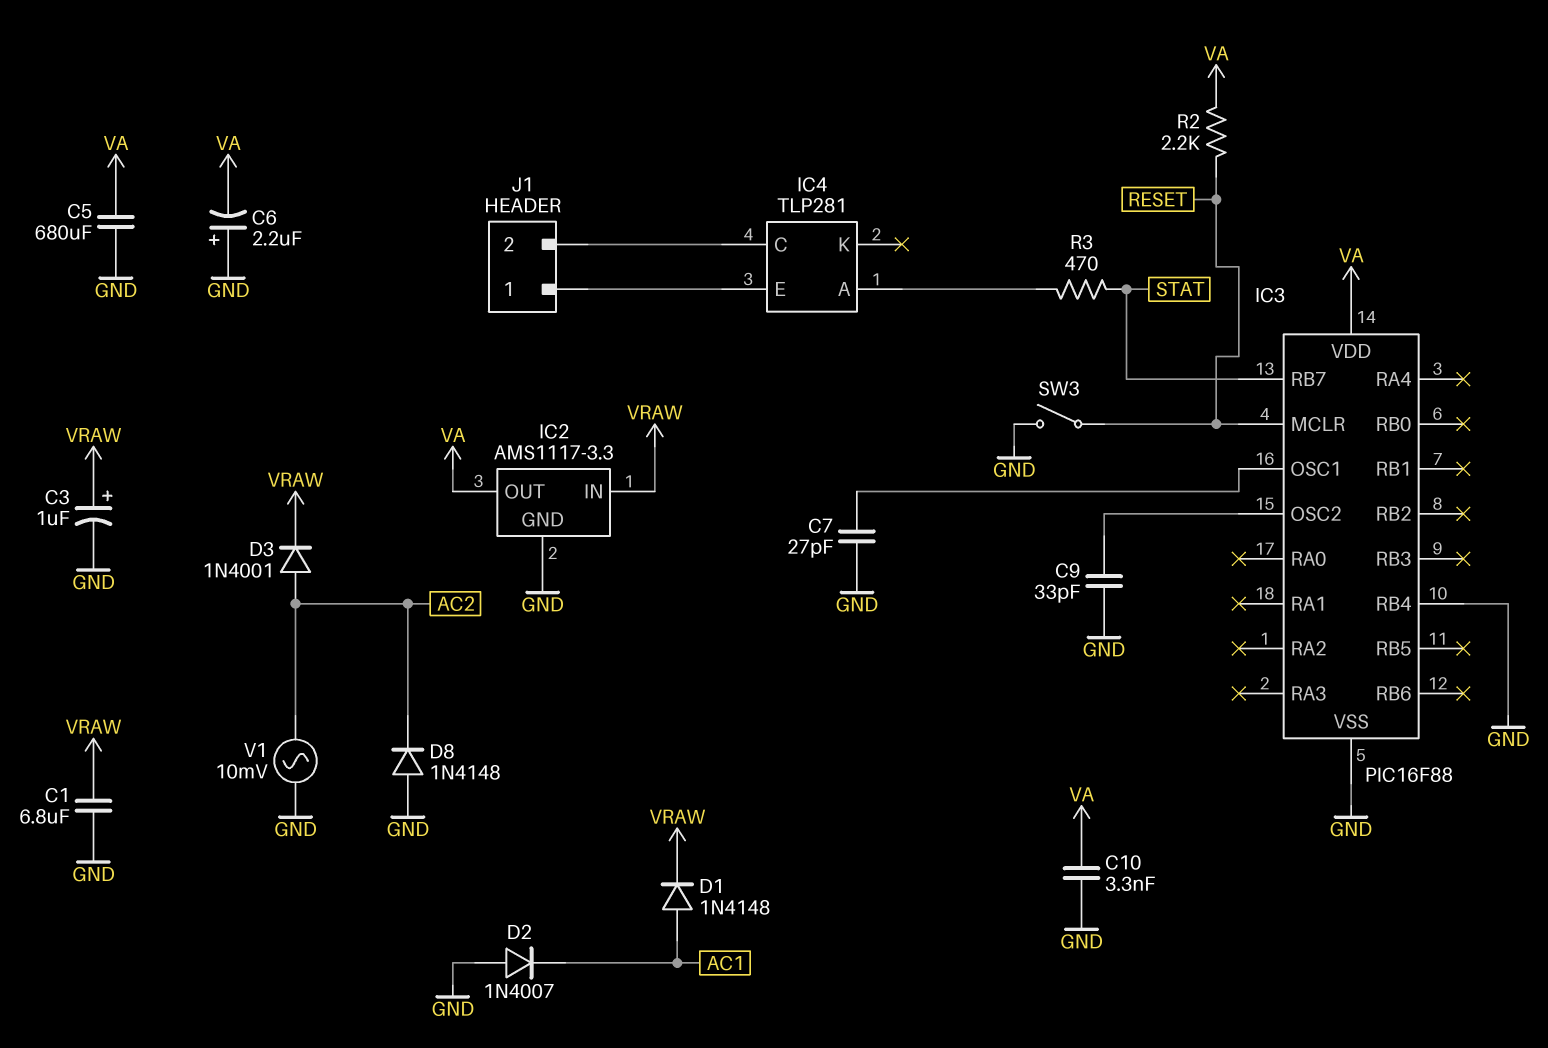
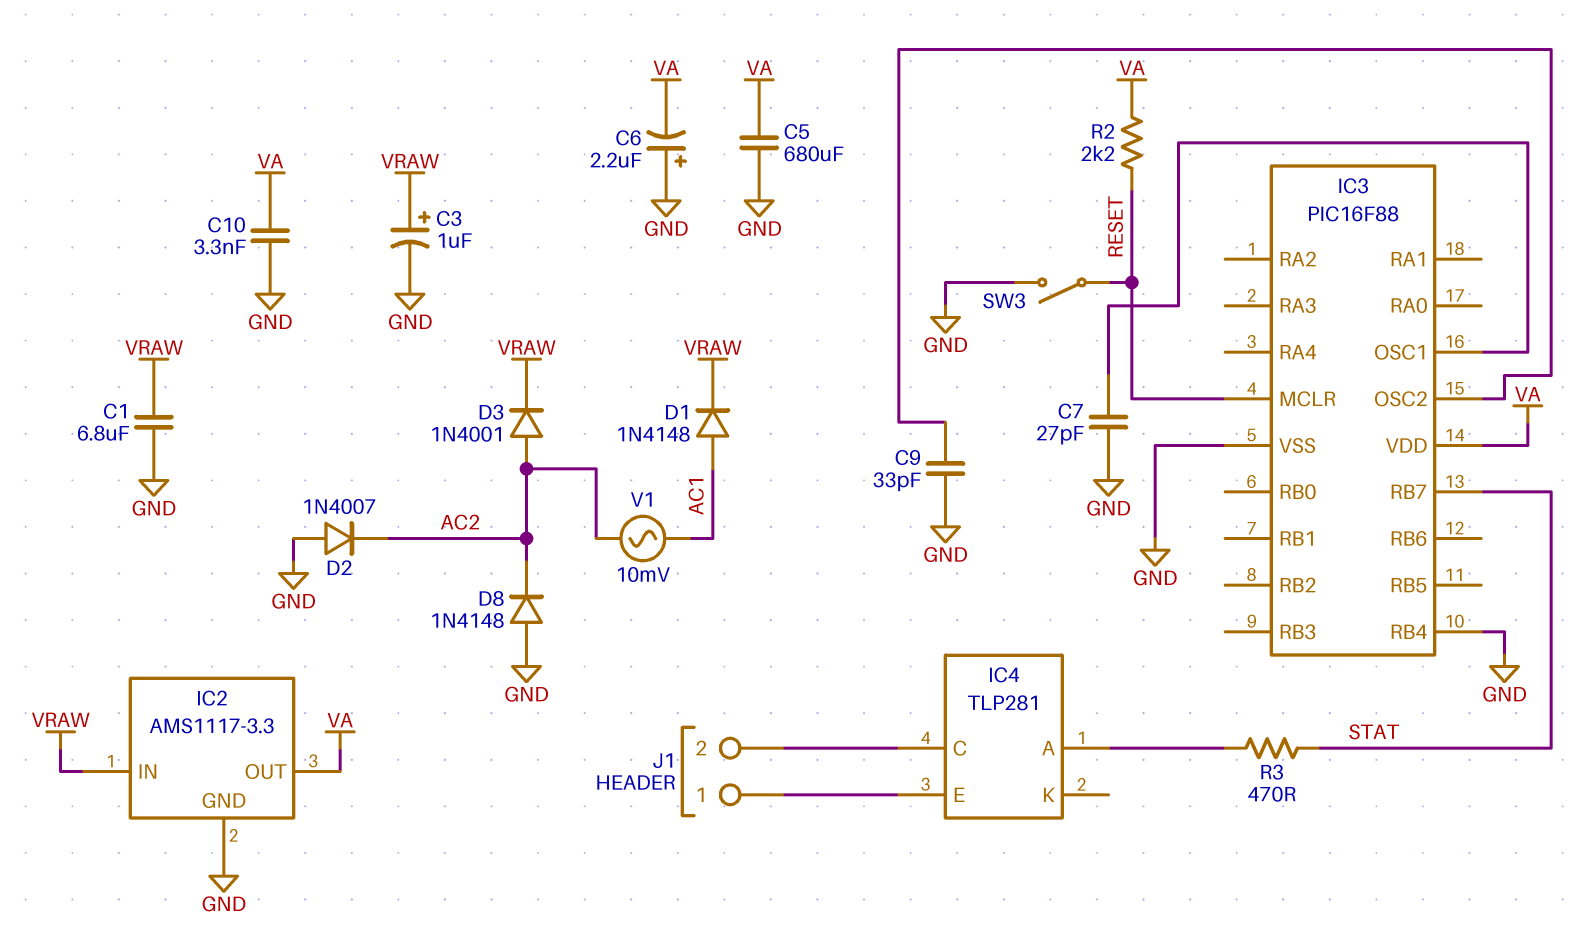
D2: diode 1N4007 (A GND, K AC1) -> diode 1N4007 (A GND, K AC2)
V1: AC 10mV (AC2, GND) -> AC 10mV (AC1, AC2)

